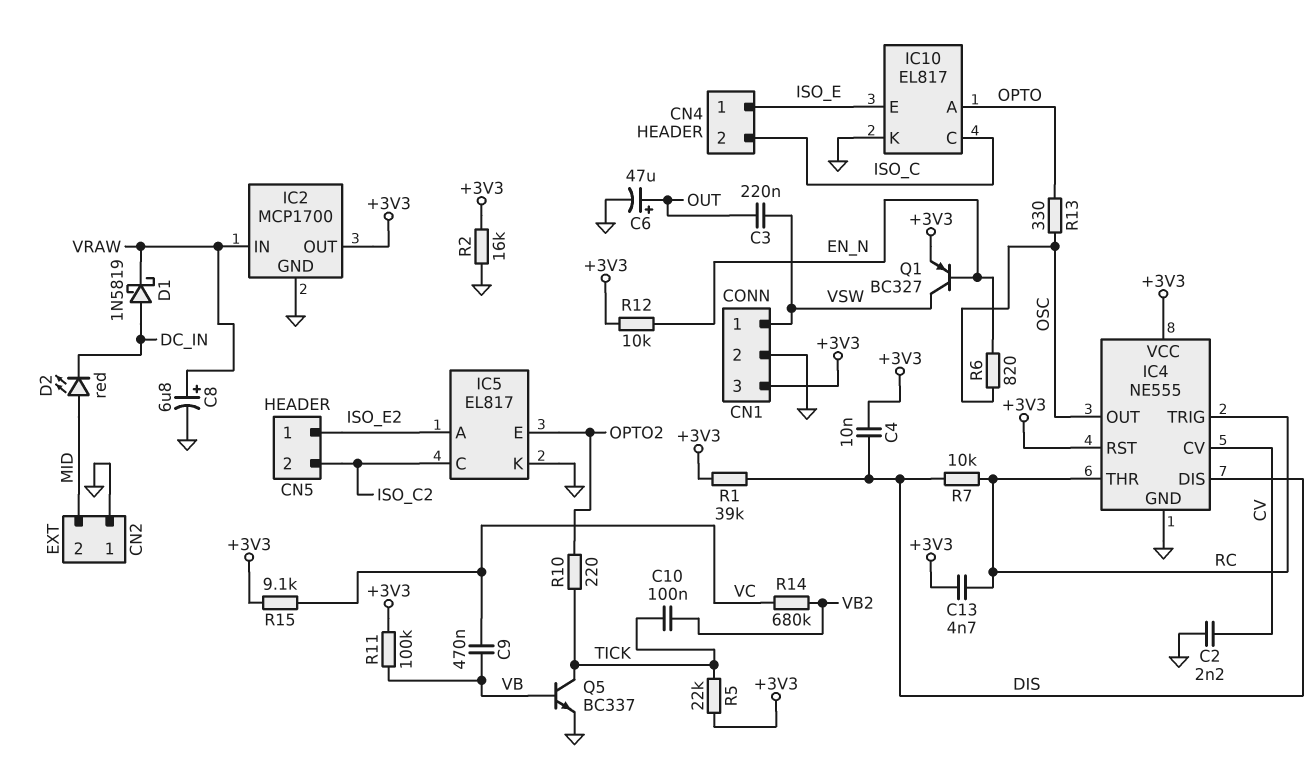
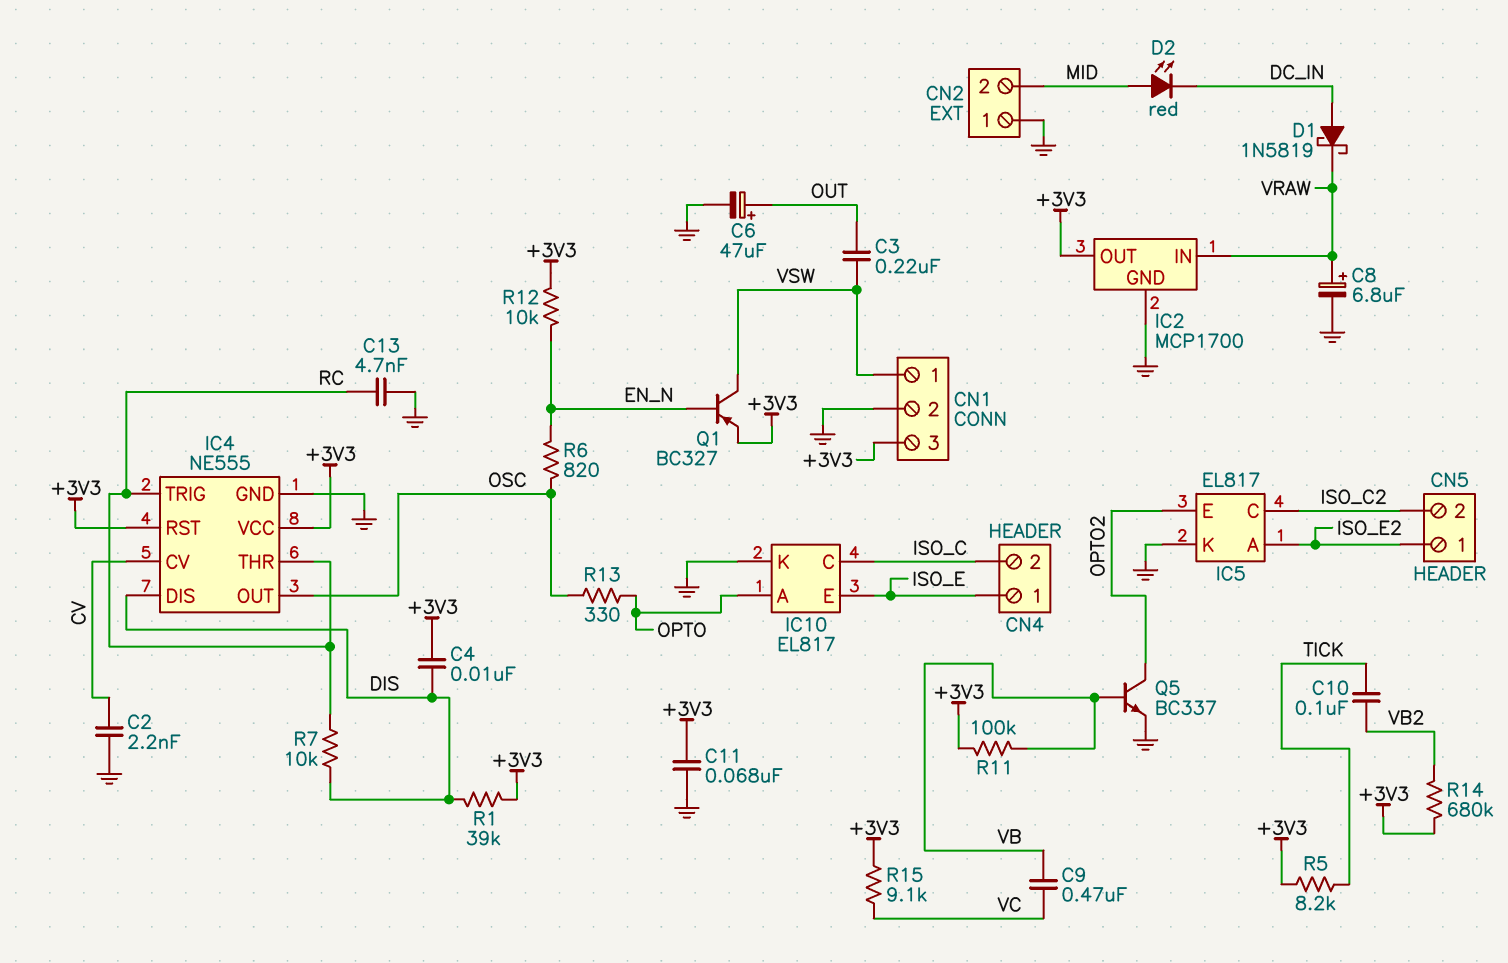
C11: none -> 68nF (+3V3, GND)
C13: 4.7nF (+3V3, RC) -> 4.7nF (GND, RC)
Q5: NPN BC337 (B VB, C TICK, E GND) -> NPN BC337 (B VB, C OPTO2, E GND)
R2: 16k (+3V3, GND) -> none
R5: 22k (+3V3, TICK) -> 8.2k (+3V3, TICK)
R10: 220 (OPTO2, TICK) -> none
R14: 680k (VB2, VC) -> 680k (+3V3, VB2)

